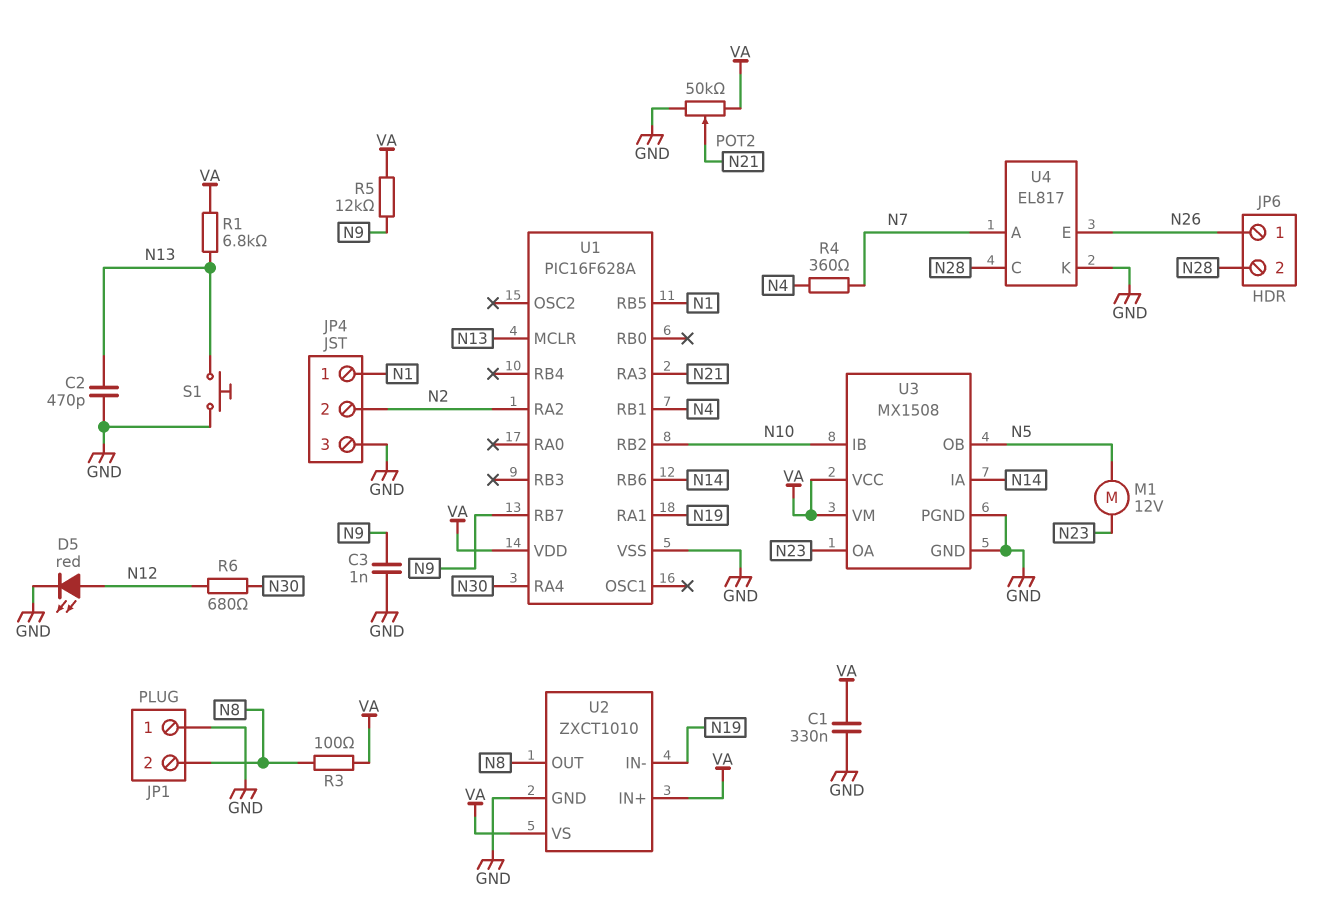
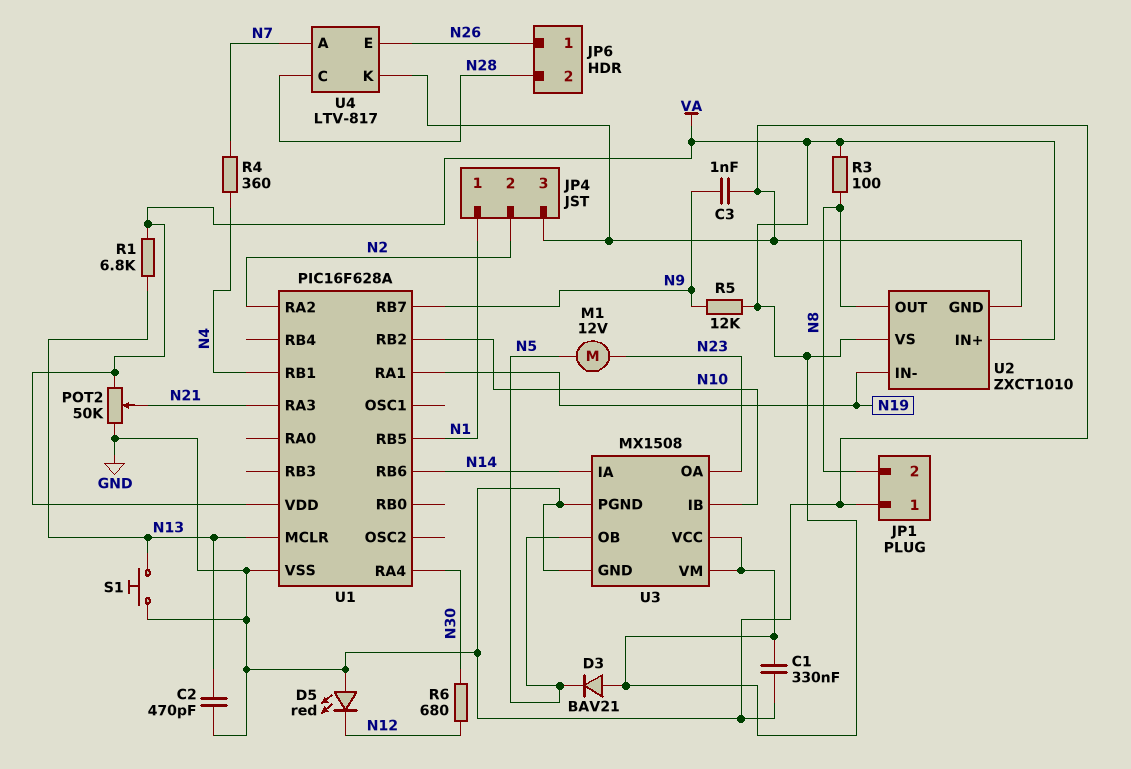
D3: none -> diode BAV21 (A VA, K N5)
D5: LED red (A N12, K GND) -> LED red (A GND, K N12)
U4: EL817 -> LTV-817

